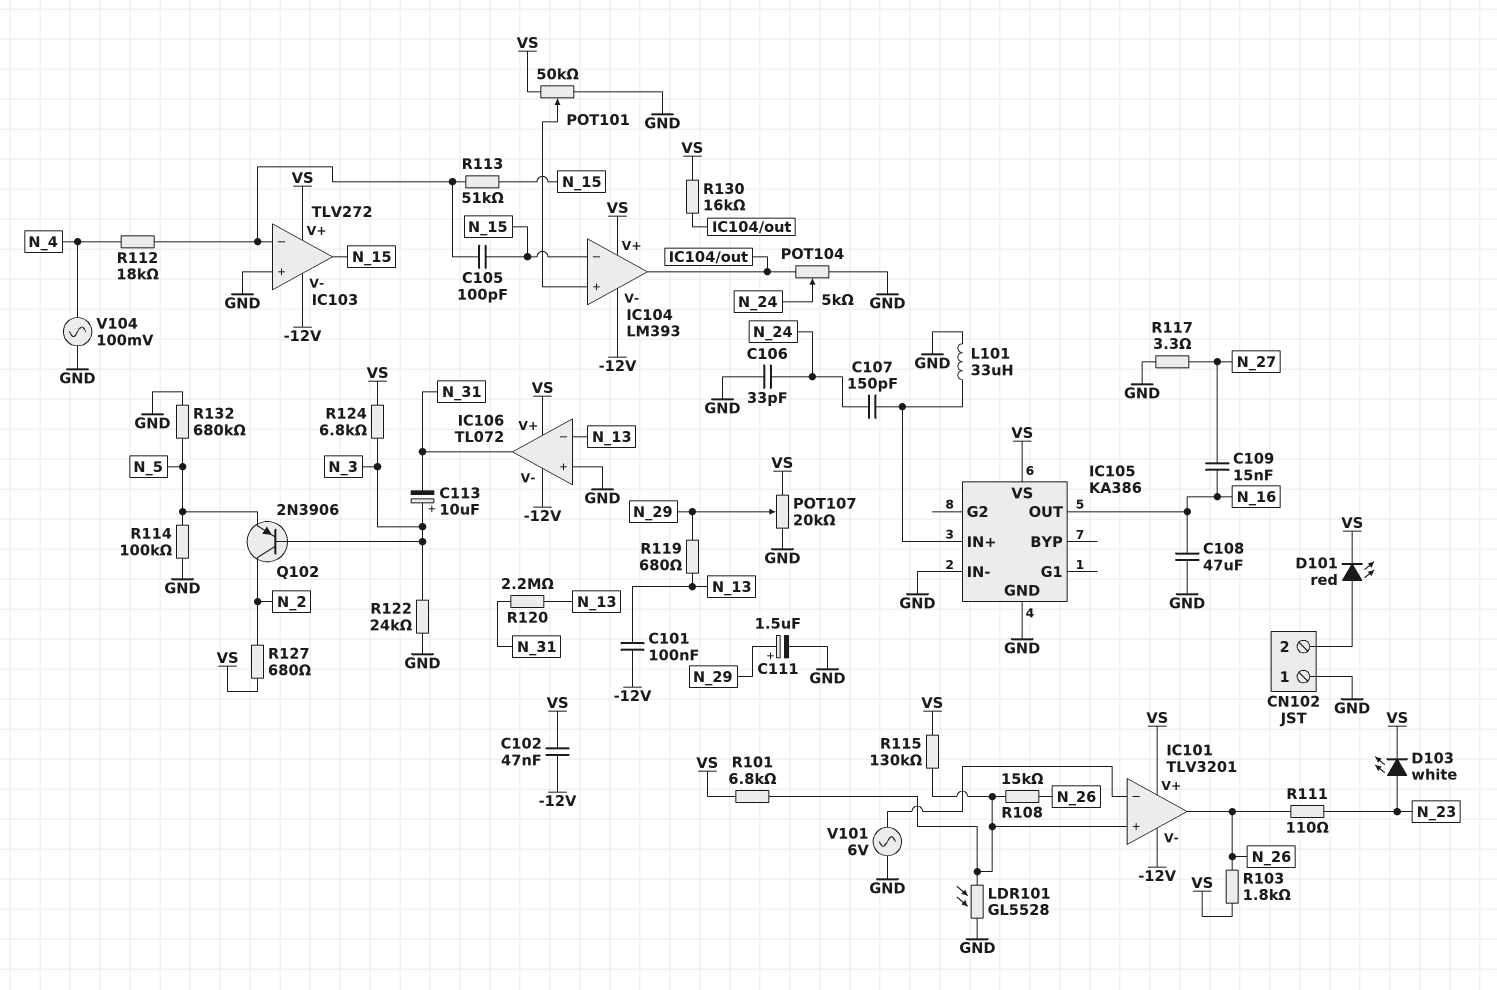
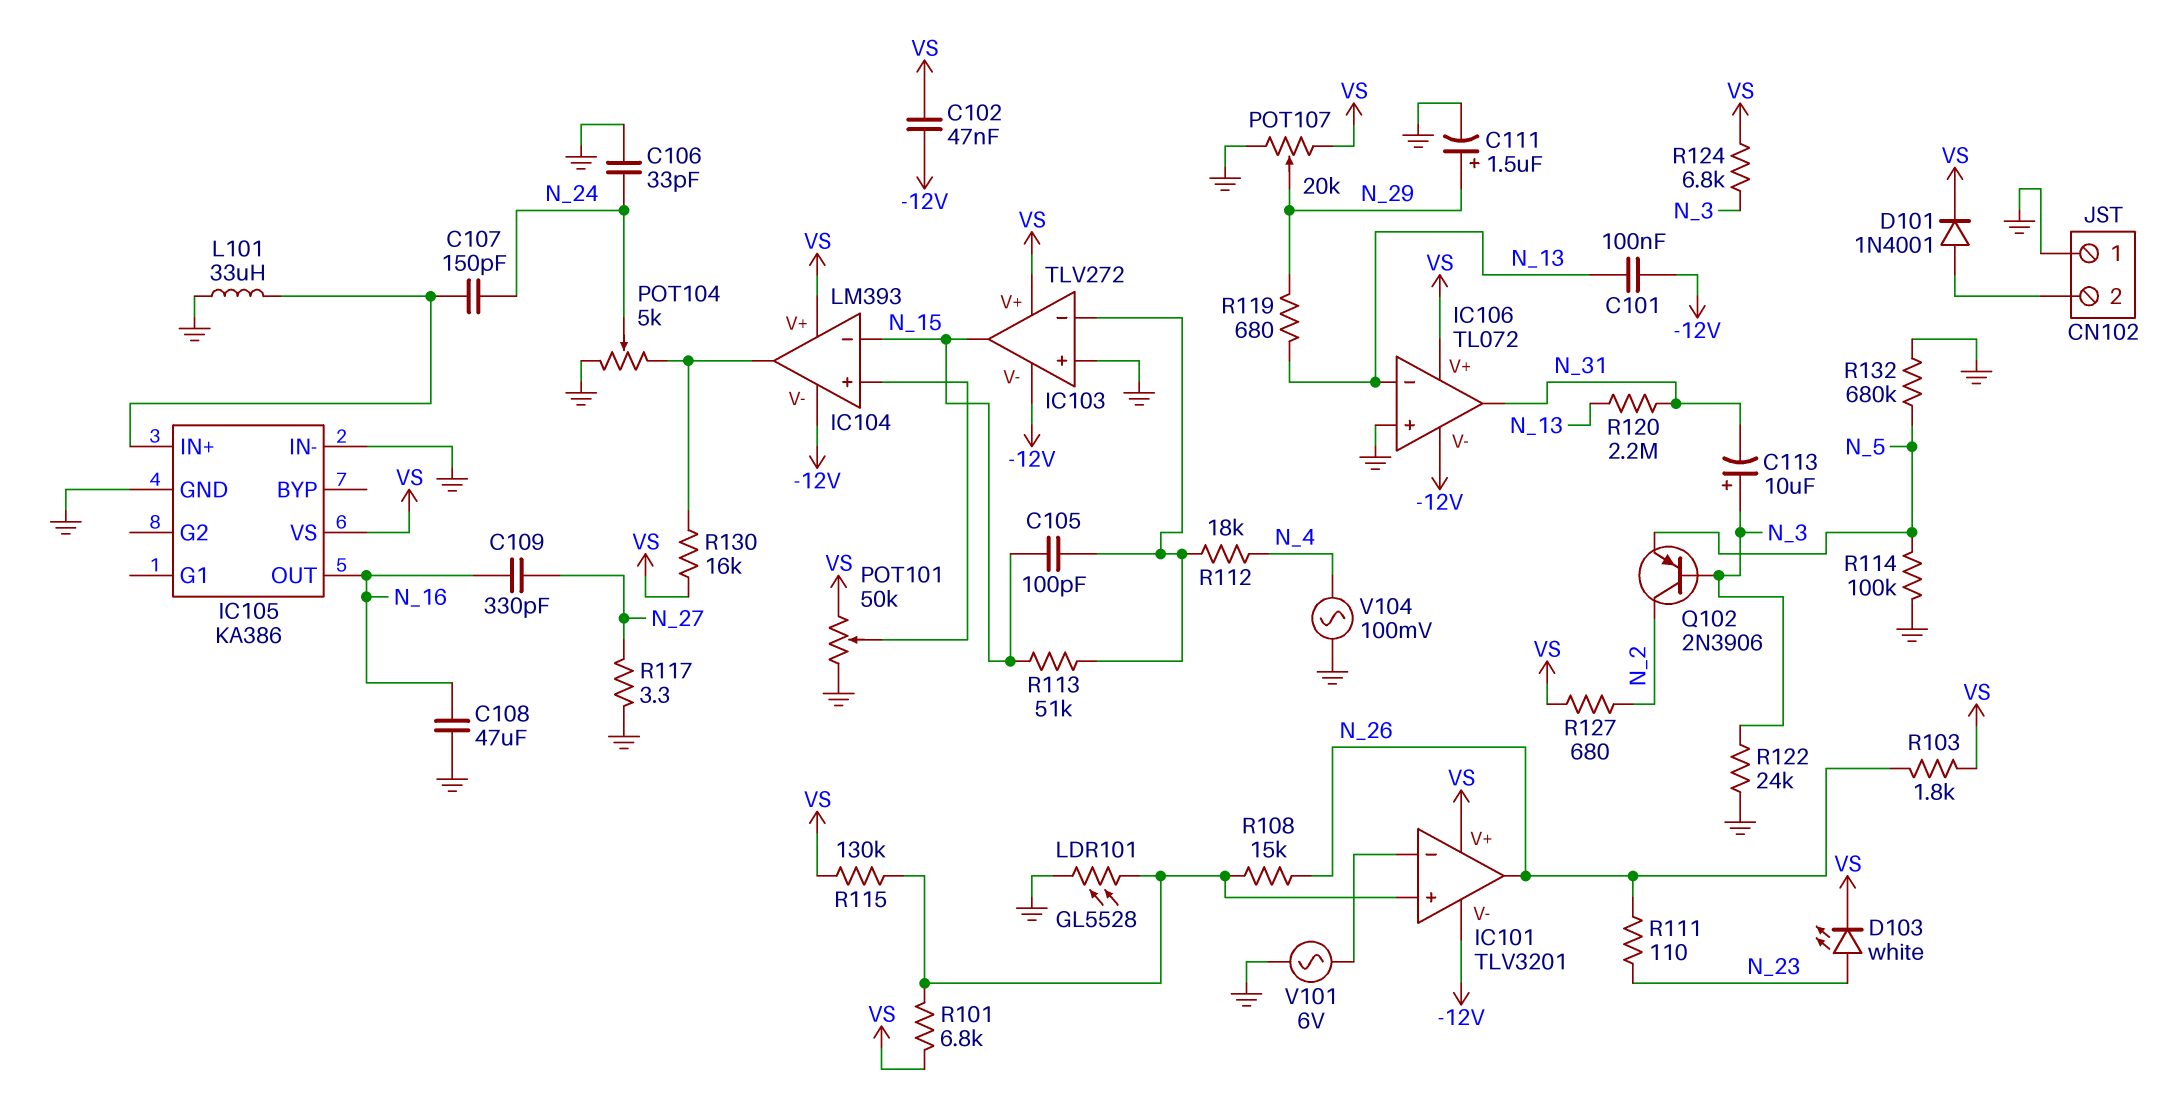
C109: 15nF (N_16, N_27) -> 330pF (N_16, N_27)
D101: LED red (A CN102/2, K VS) -> diode 1N4001 (A CN102/2, K VS)

